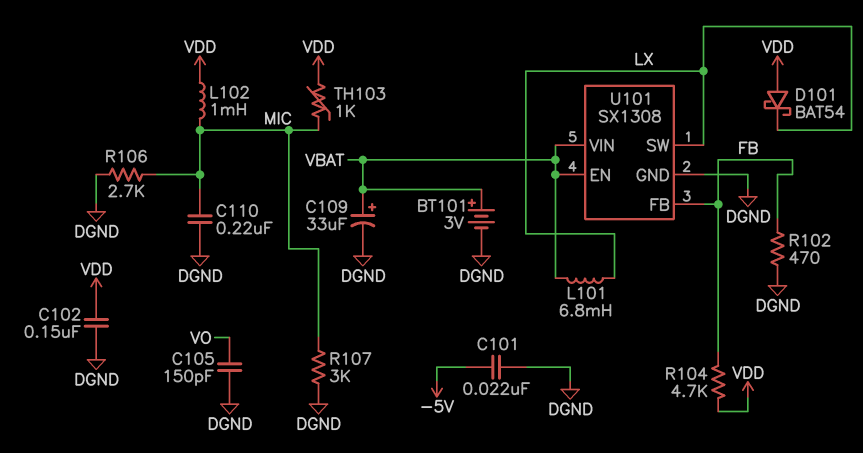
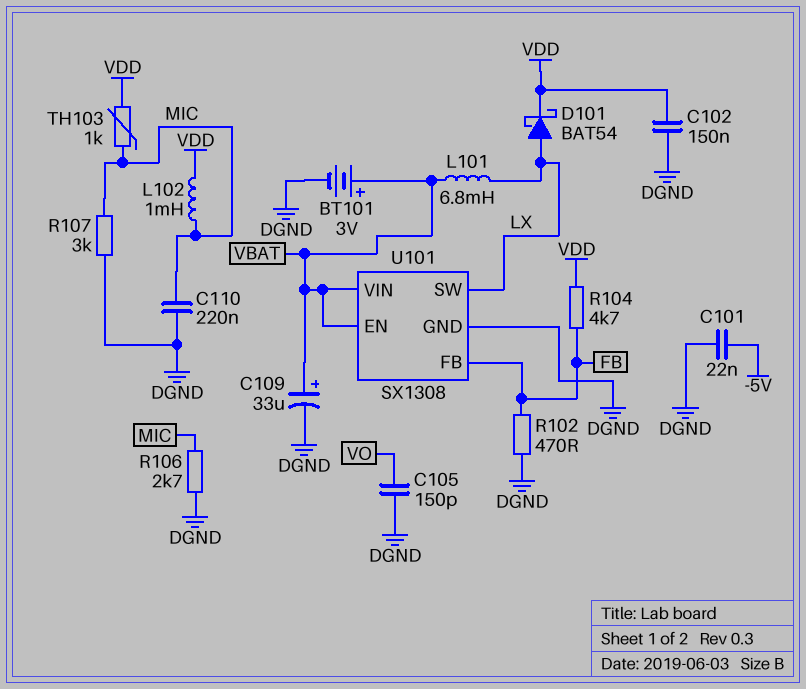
D101: schottky BAT54 (A VDD, K LX) -> schottky BAT54 (A LX, K VDD)

